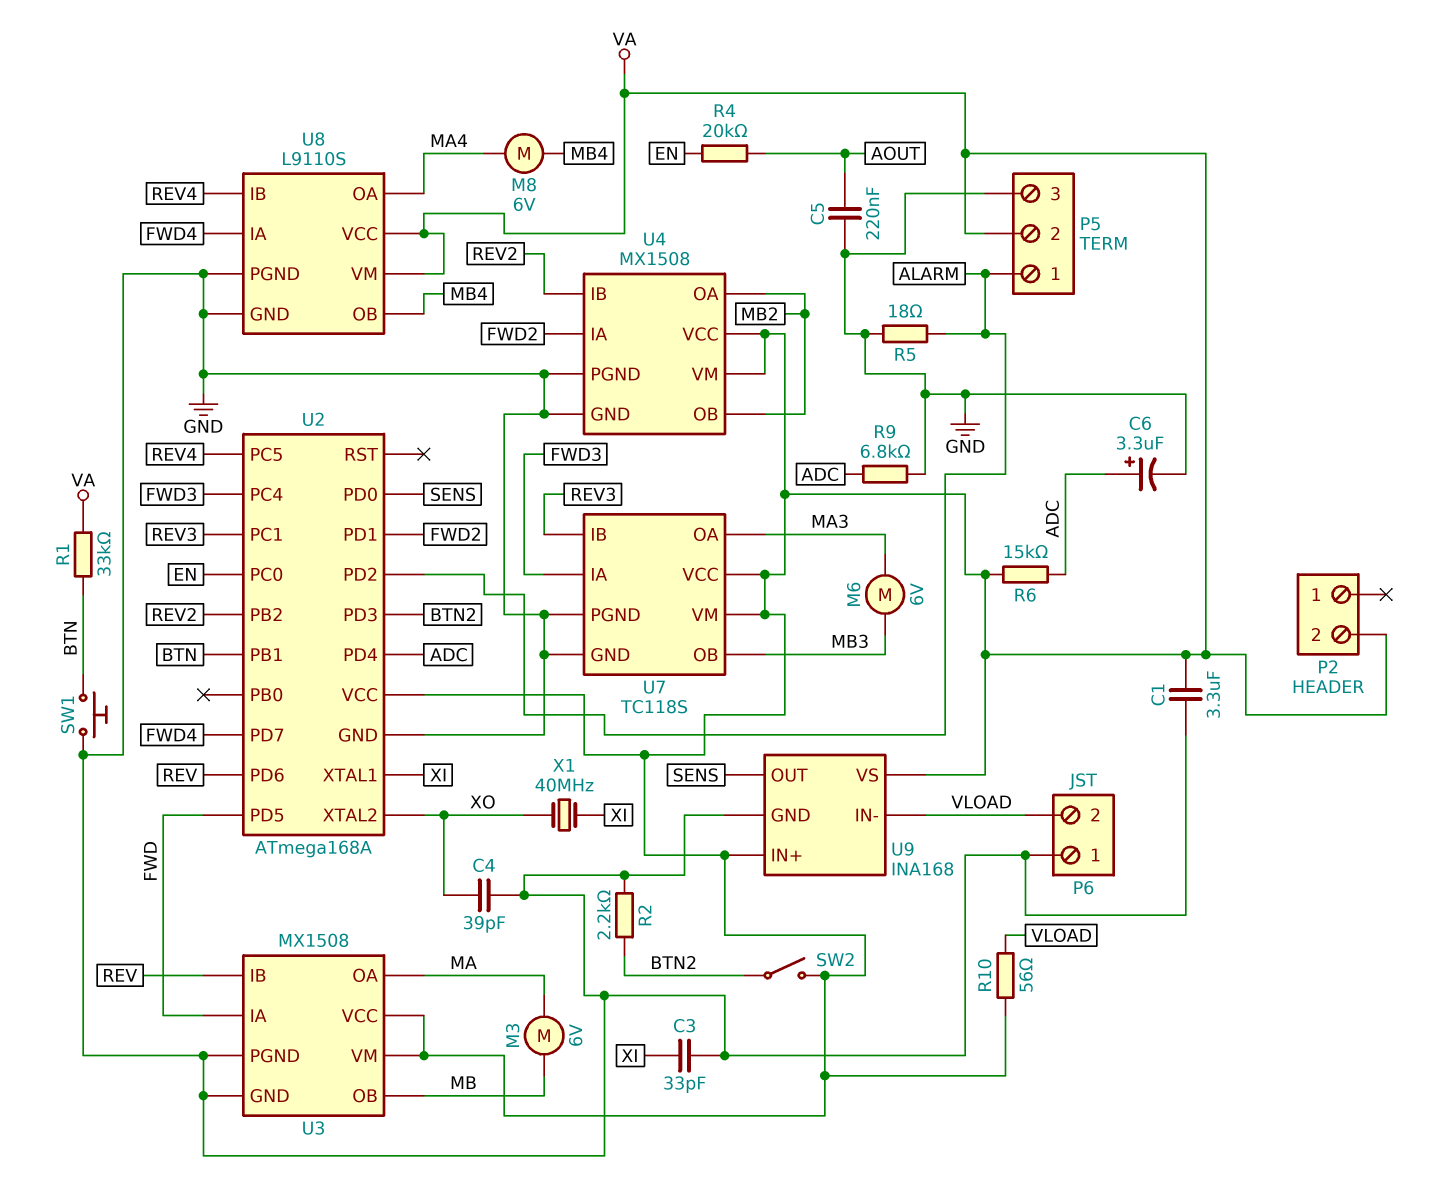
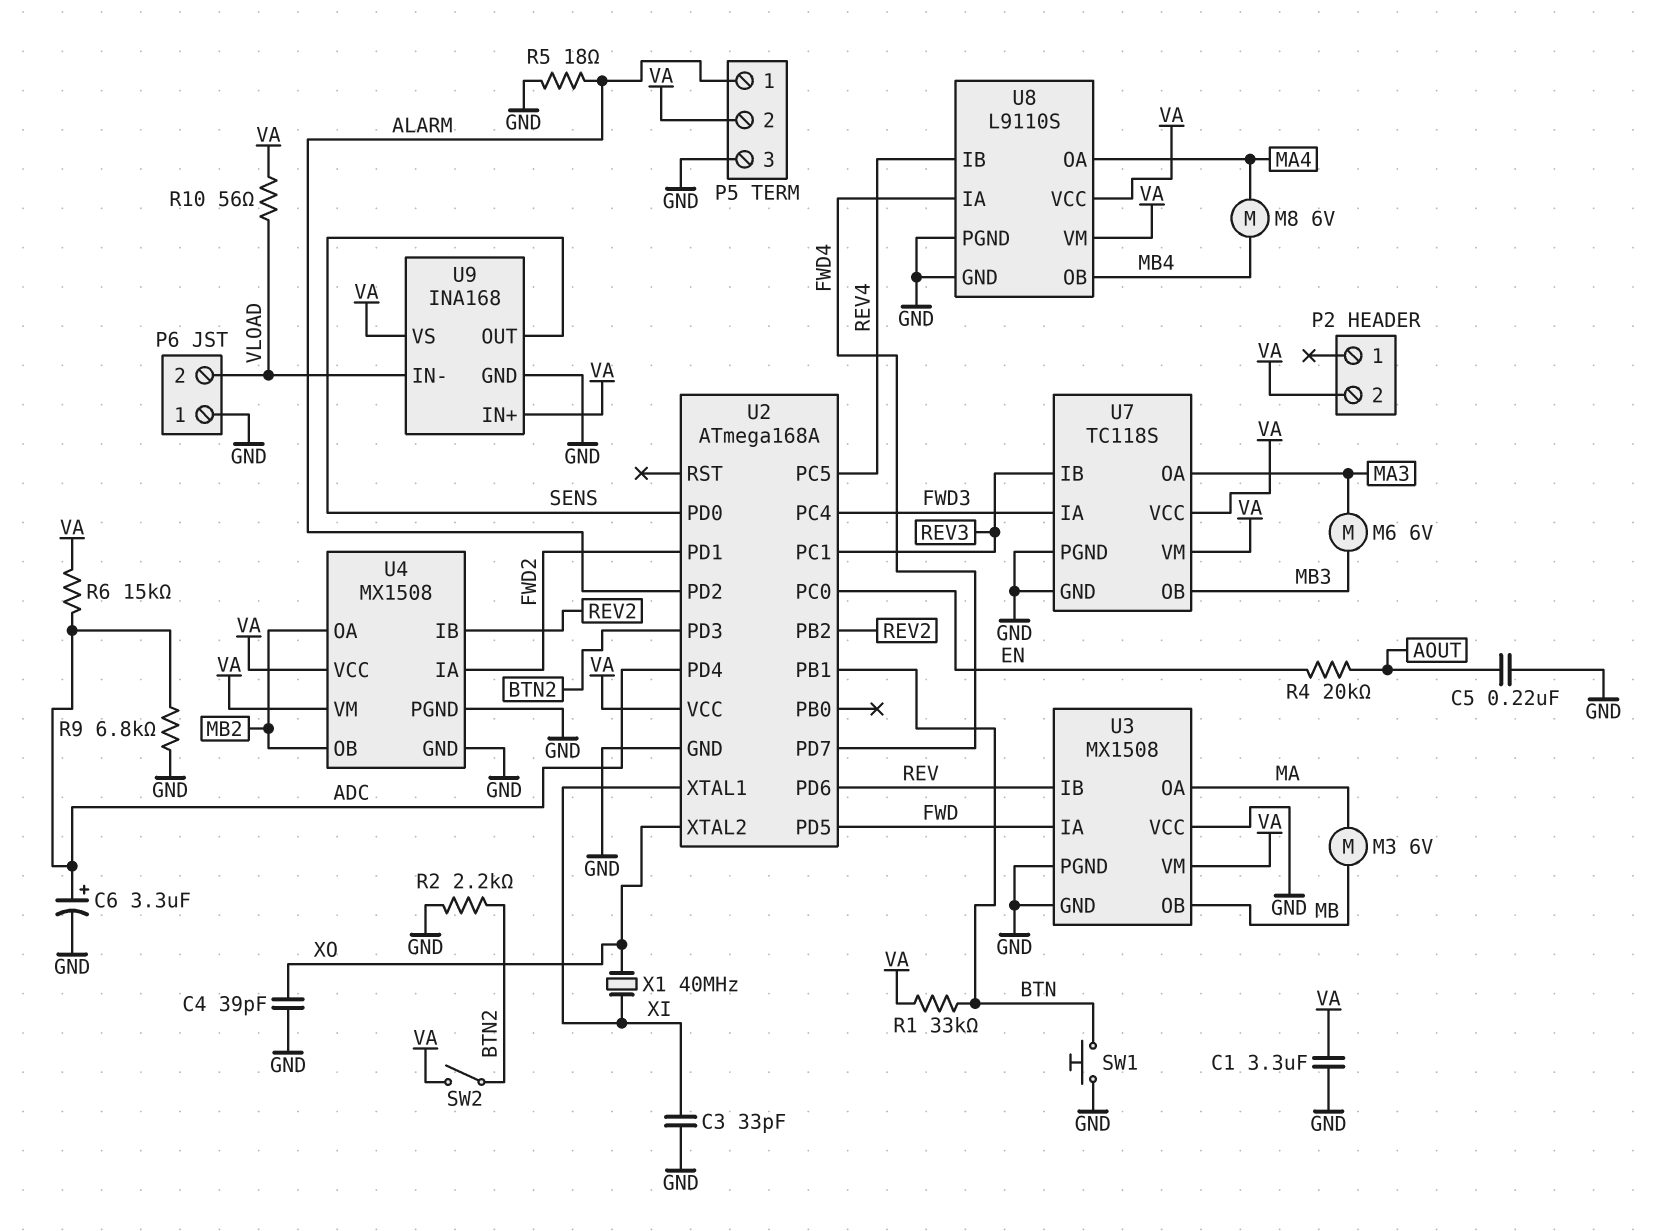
U3 pin VCC: VA -> GND

